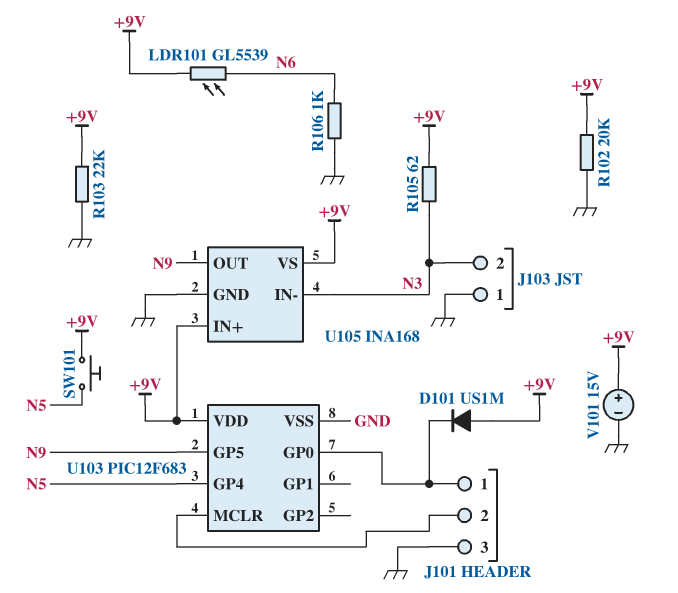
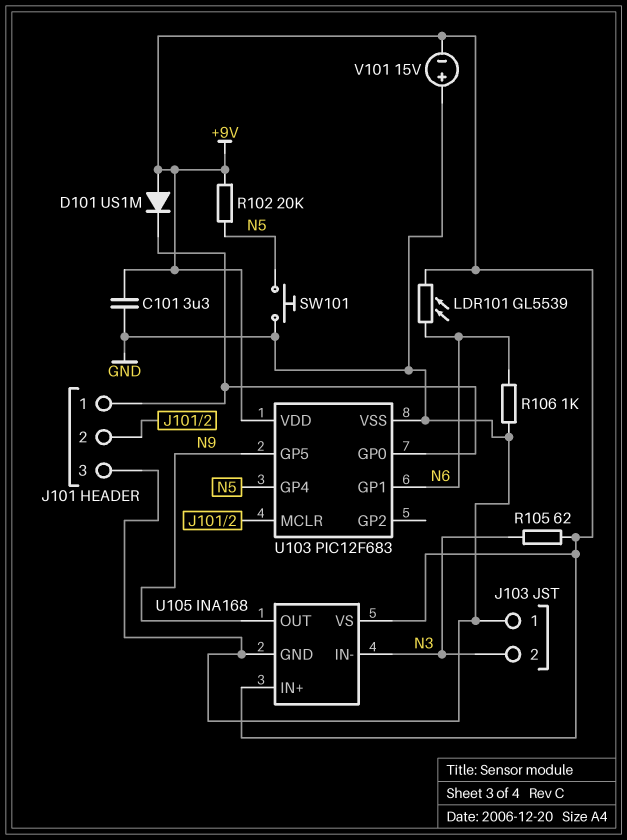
C101: none -> 3.3uF (+9V, GND)
R102: 20k (+9V, GND) -> 20k (+9V, N5)
R103: 22k (+9V, GND) -> none
SW101: button (+9V, N5) -> button (GND, N5)
U103 pin GP1: none -> N6
V101: 15V (plus +9V, minus GND) -> 15V (plus GND, minus +9V)

